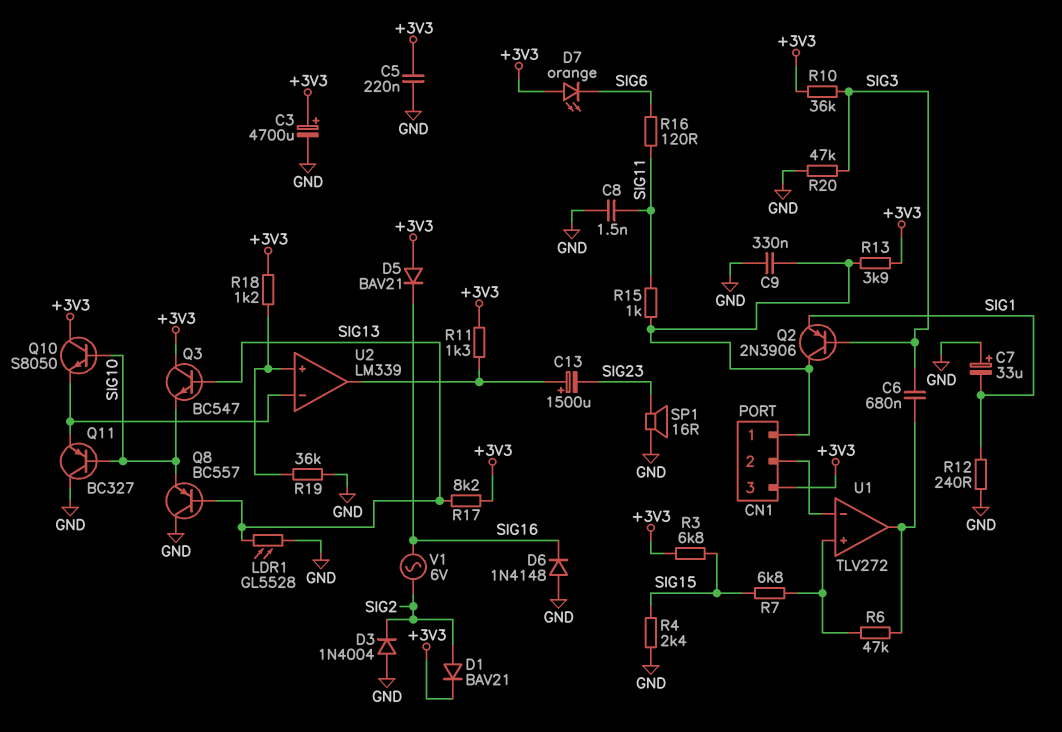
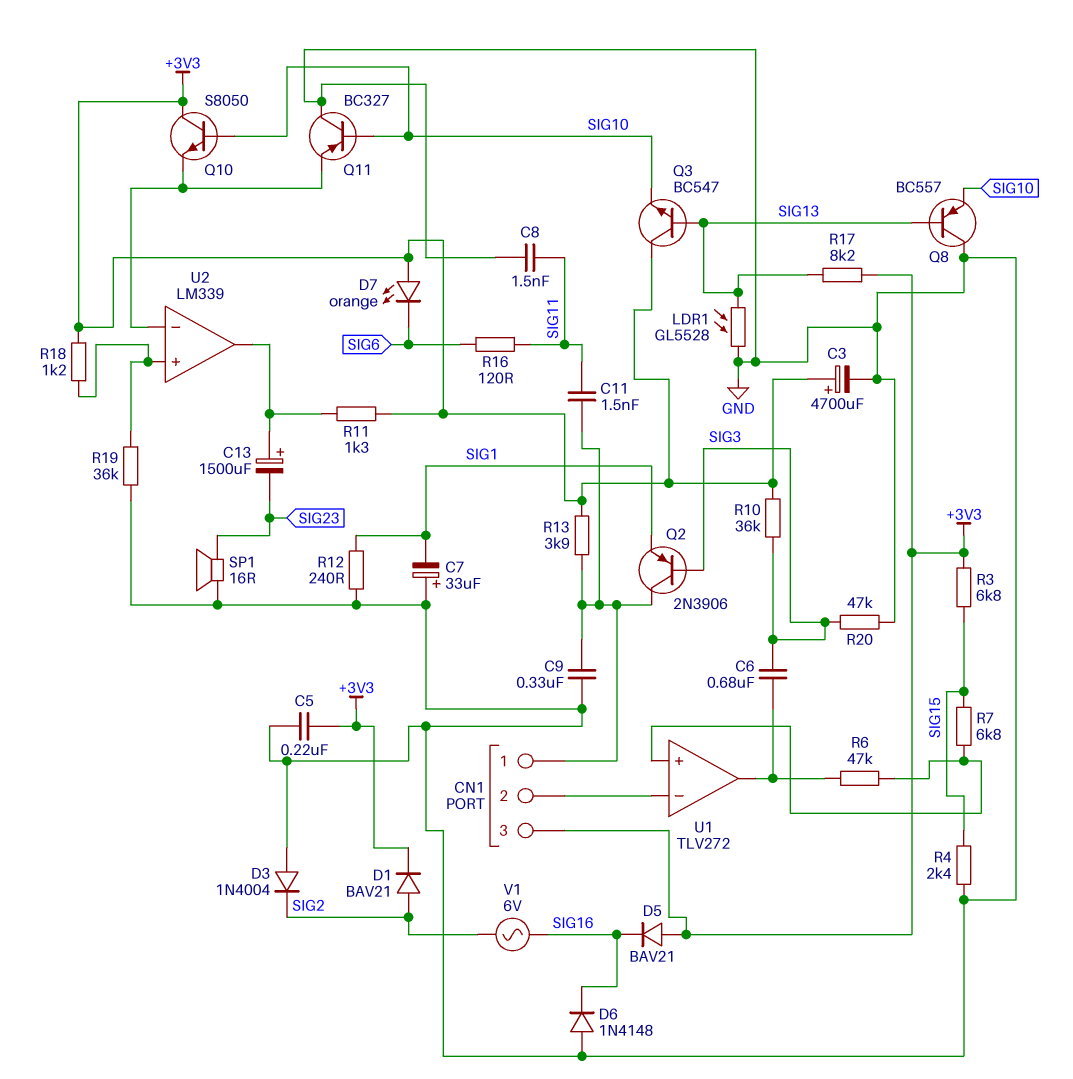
C11: none -> 1.5nF (CN1/1, SIG11)
R15: 1k (CN1/1, SIG11) -> none

